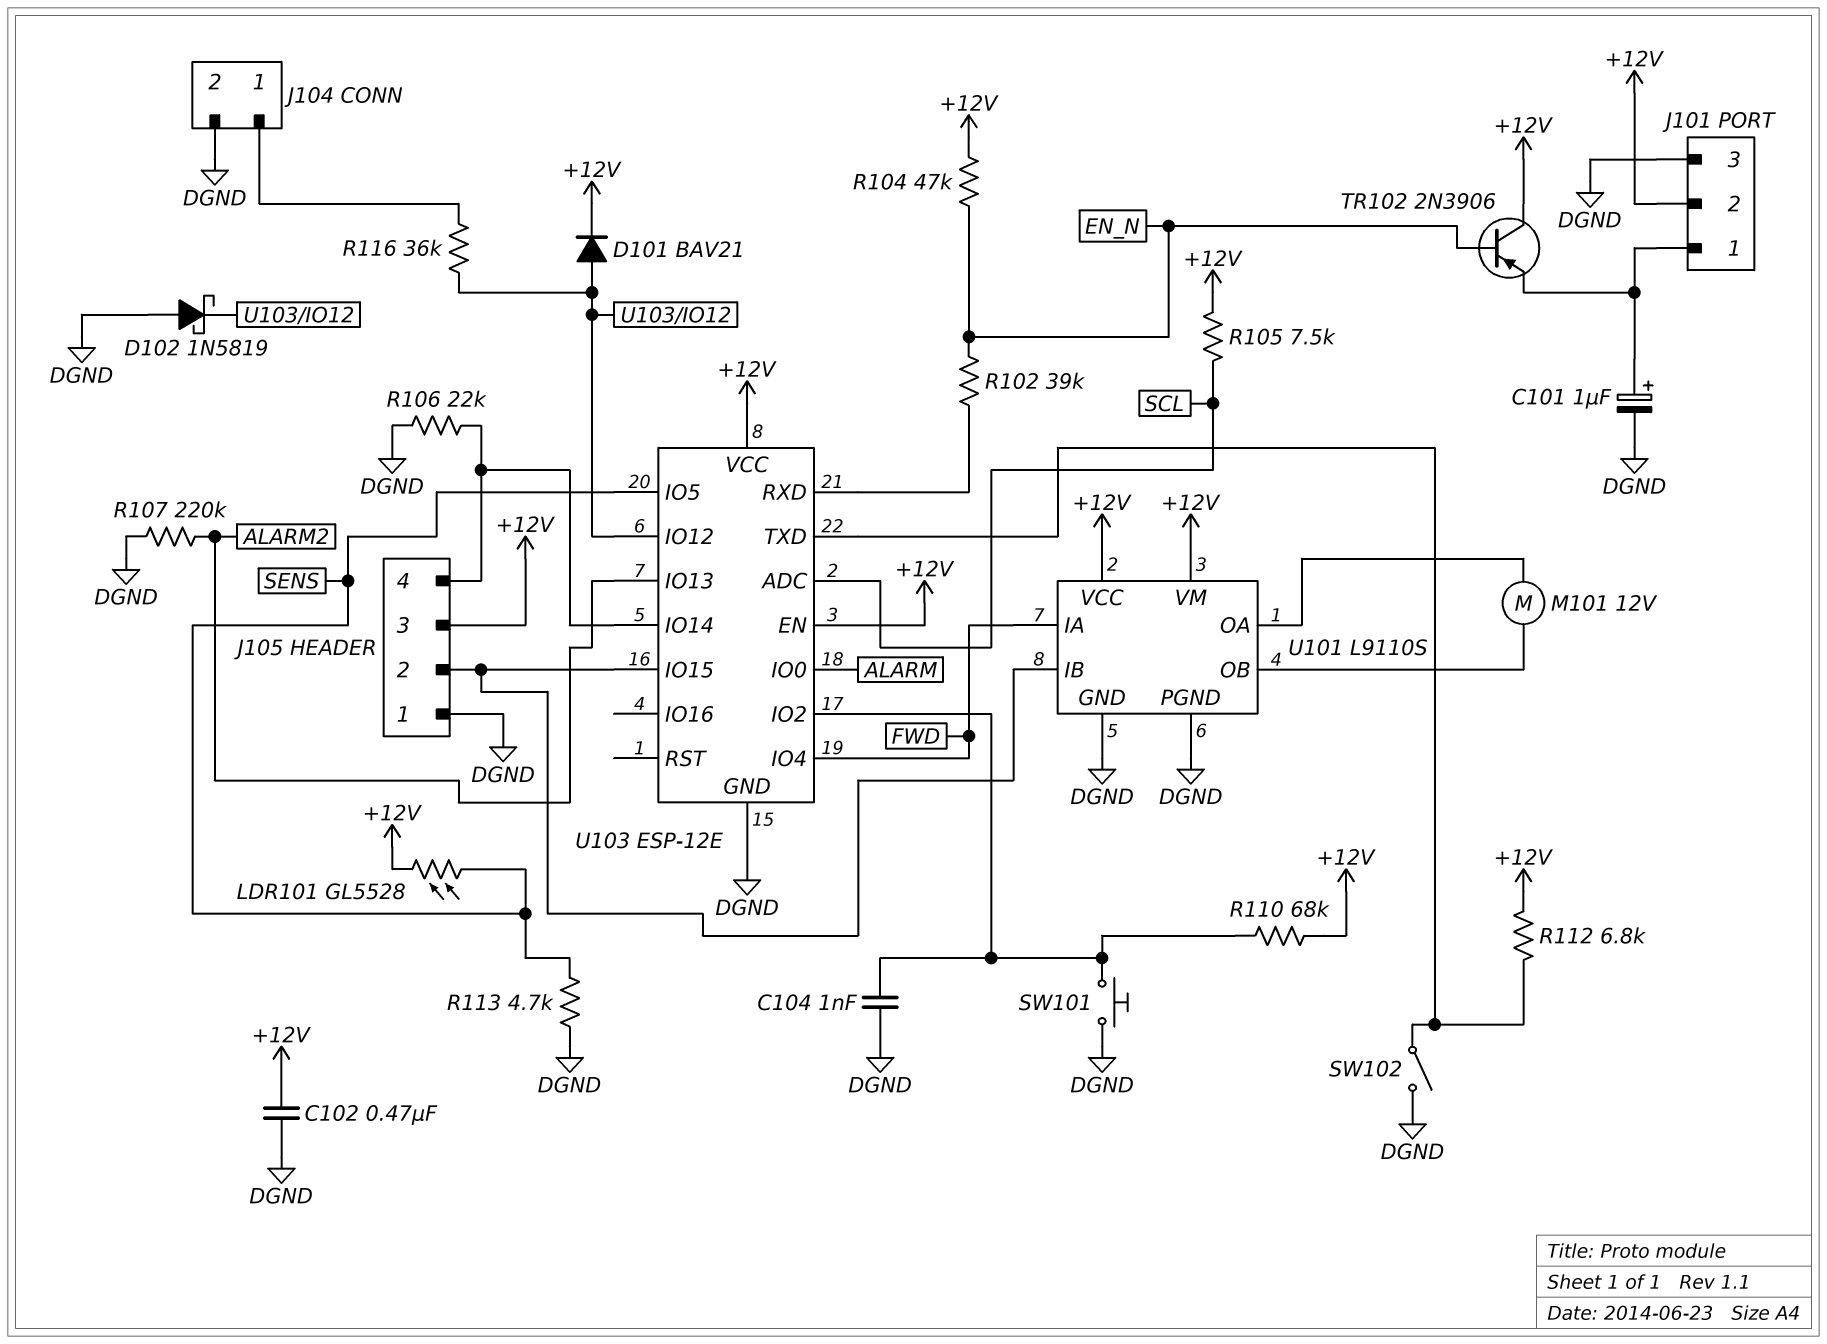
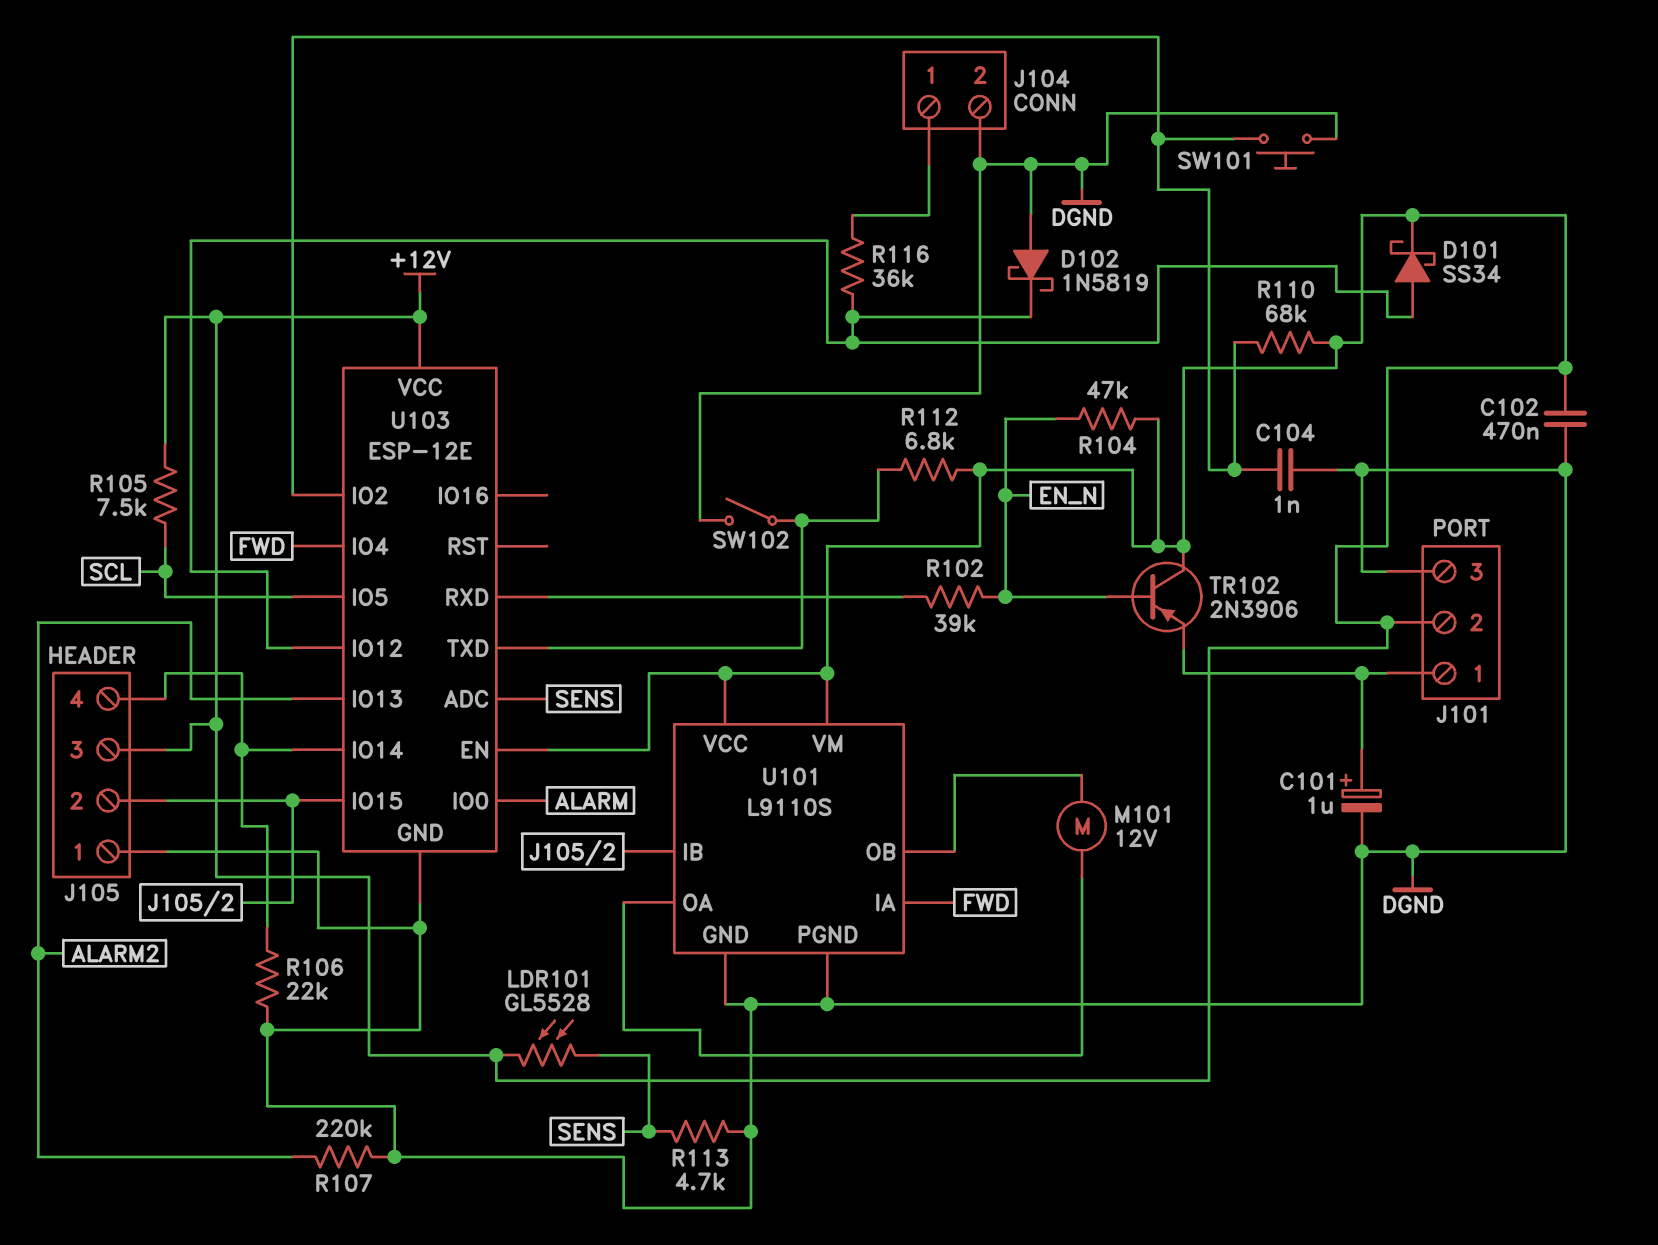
D101: diode BAV21 (A U103/IO12, K +12V) -> schottky SS34 (A U103/IO12, K +12V)
U103 pin ADC: SCL -> SENS
U103 pin IO5: SENS -> SCL

